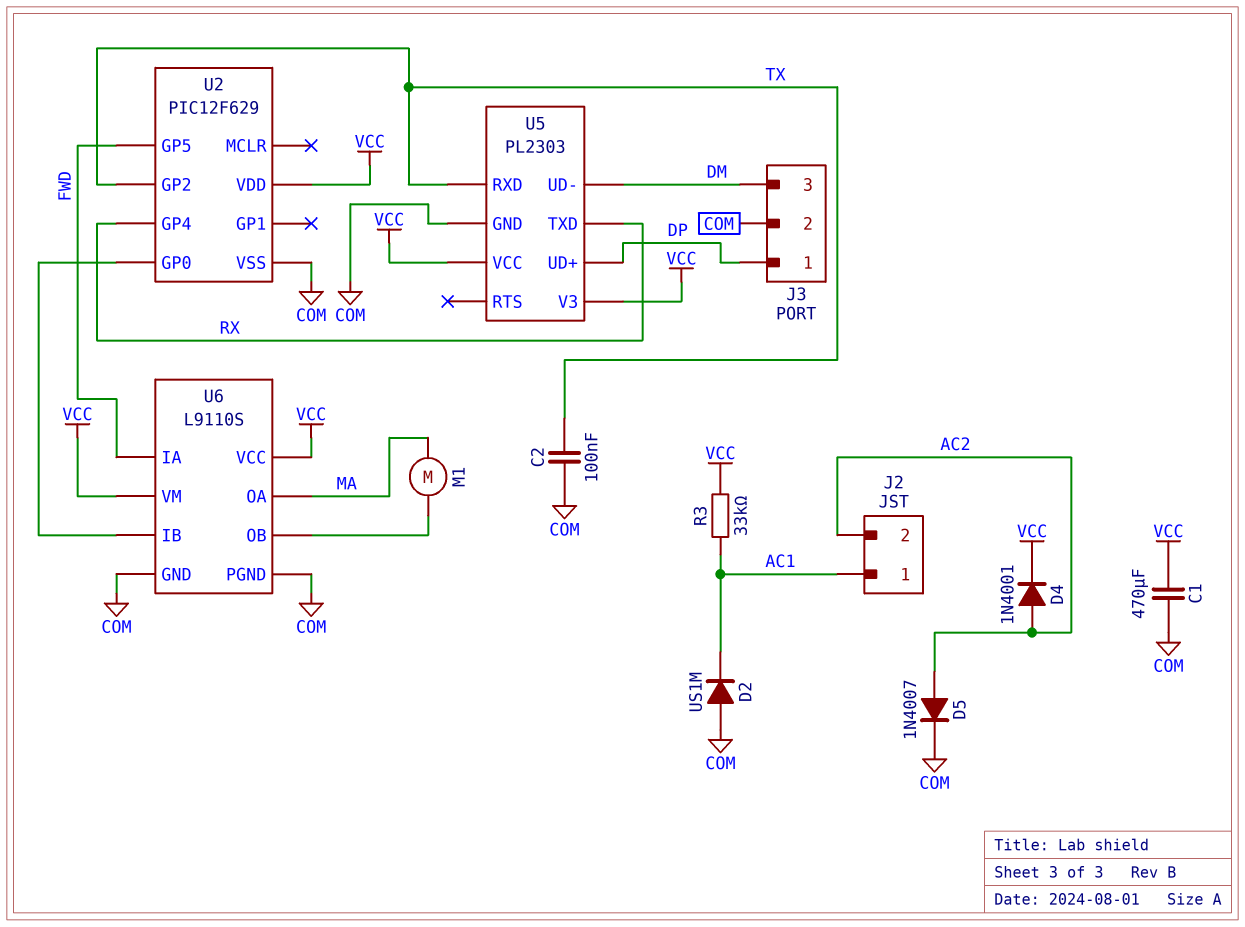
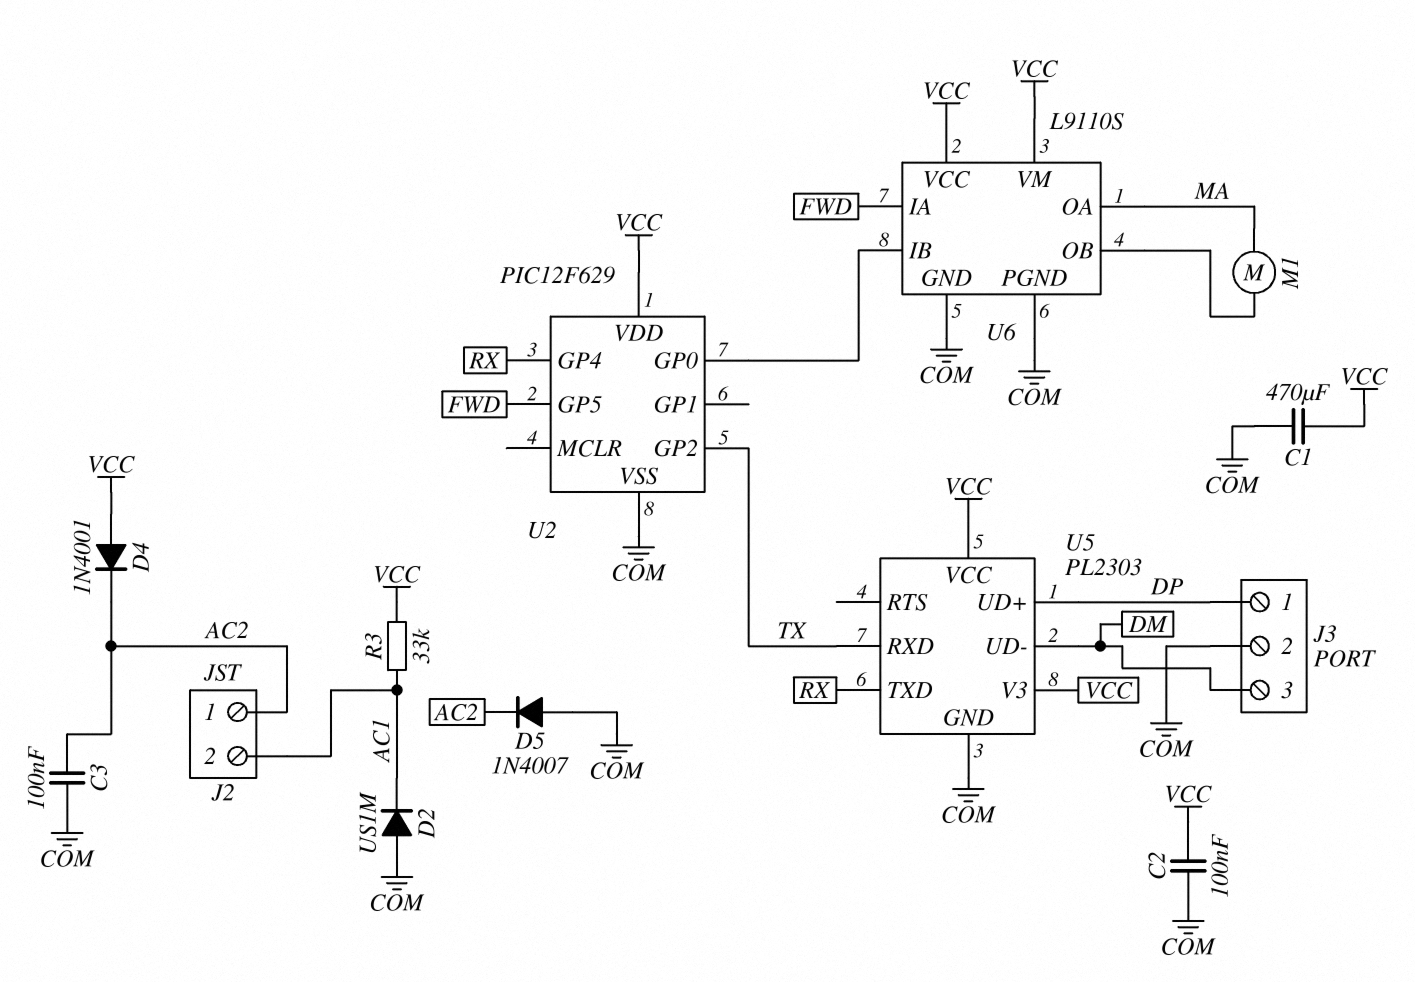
C2: 100nF (COM, TX) -> 100nF (COM, VCC)
C3: none -> 100nF (AC2, COM)
D4: diode 1N4001 (A AC2, K VCC) -> diode 1N4001 (A VCC, K AC2)
D5: diode 1N4007 (A AC2, K COM) -> diode 1N4007 (A COM, K AC2)
J2 pin 1: AC1 -> AC2
J2 pin 2: AC2 -> AC1

